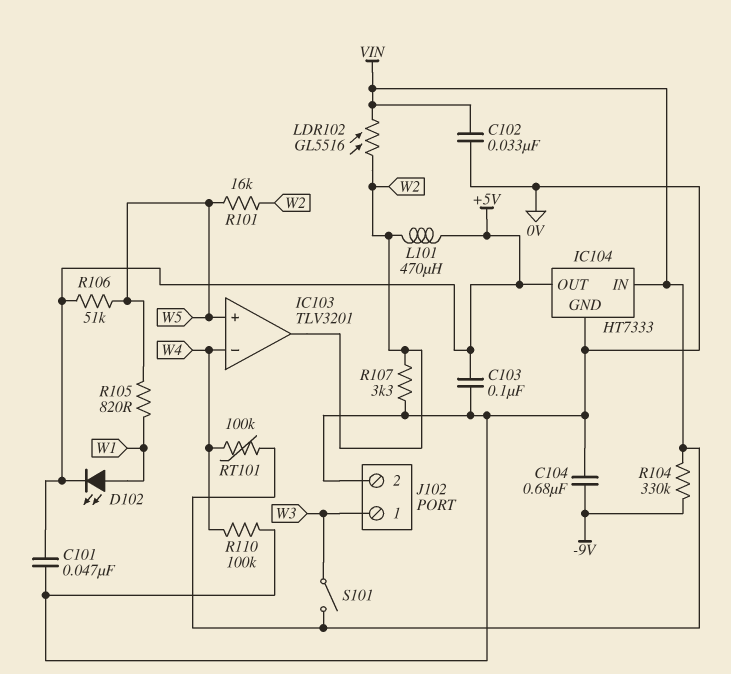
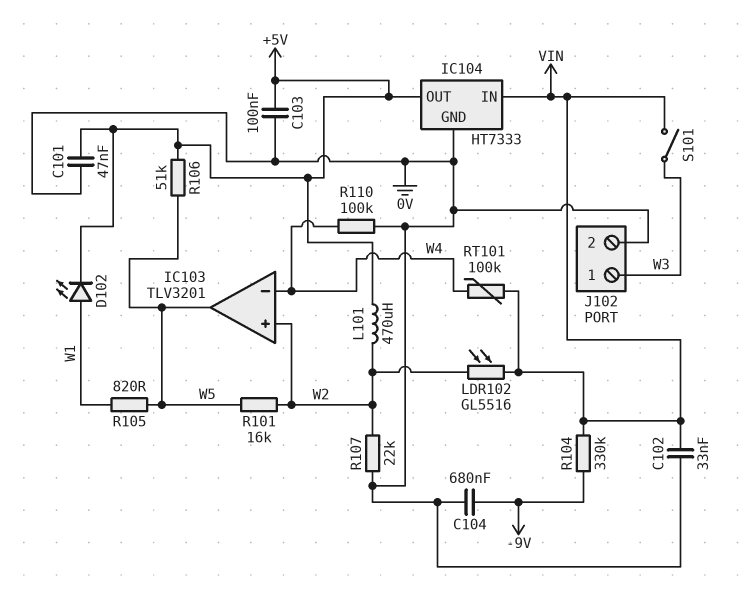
IC103 pin in+: W5 -> W2
IC103 pin out: W2 -> W5
R107: 3.3k (0V, W2) -> 22k (0V, W2)

